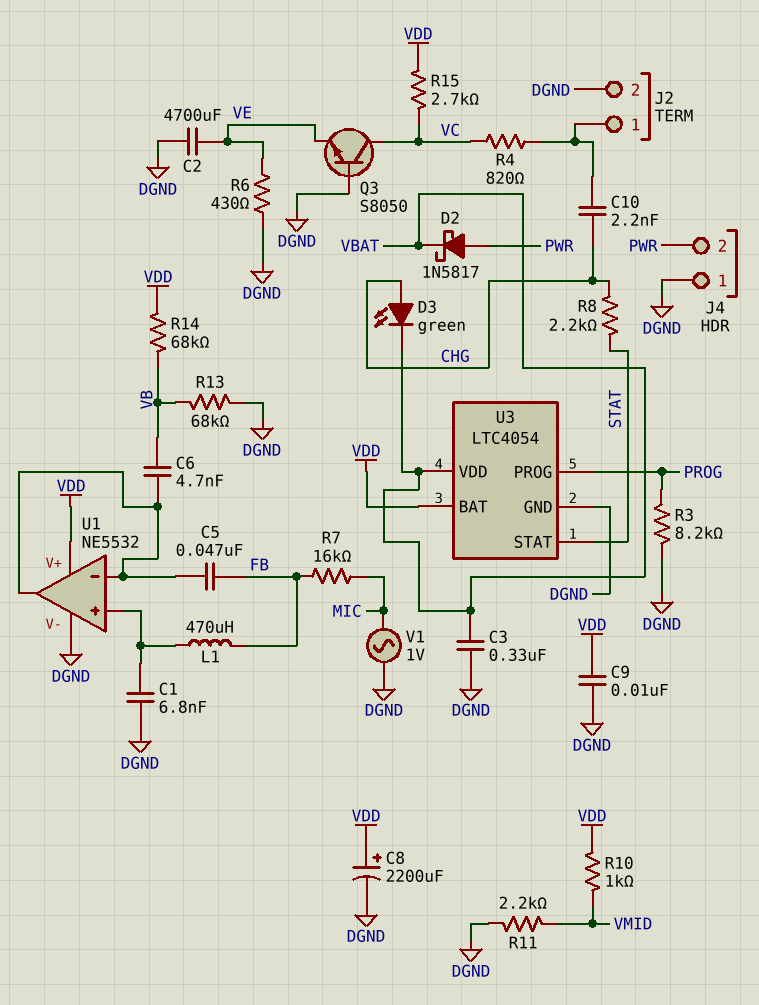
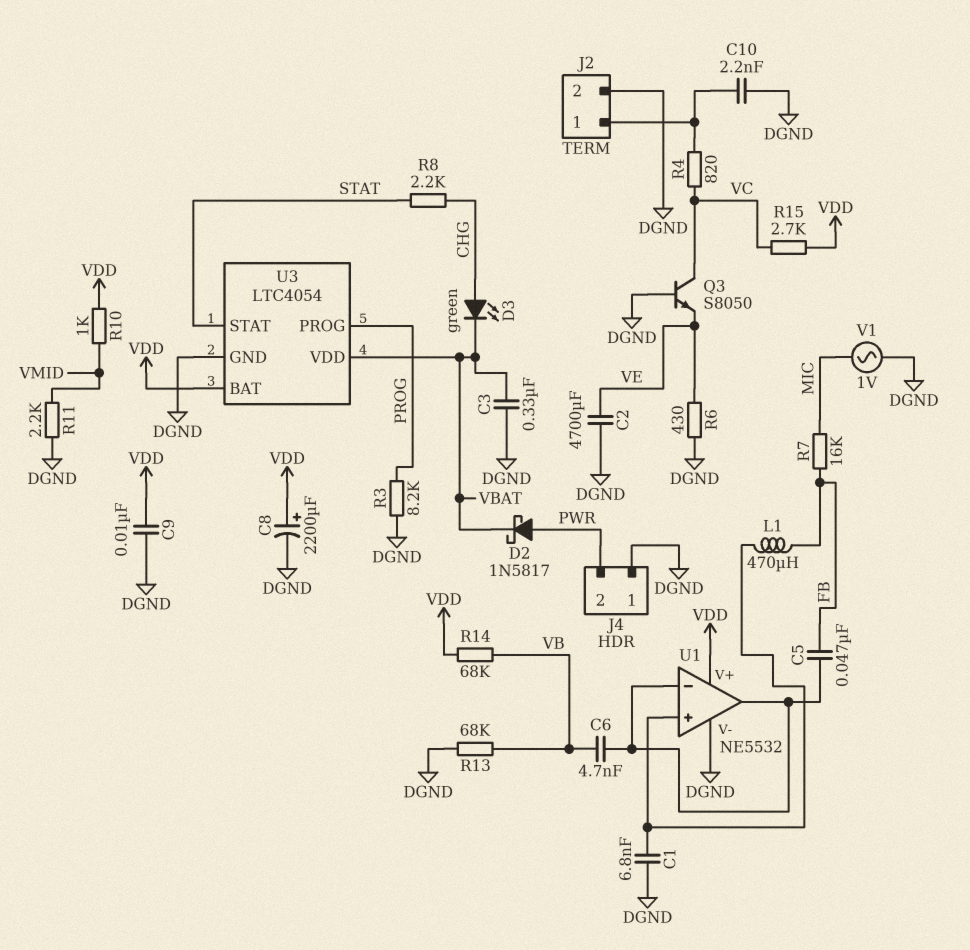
C10: 2.2nF (CHG, J2/1) -> 2.2nF (DGND, J2/1)

